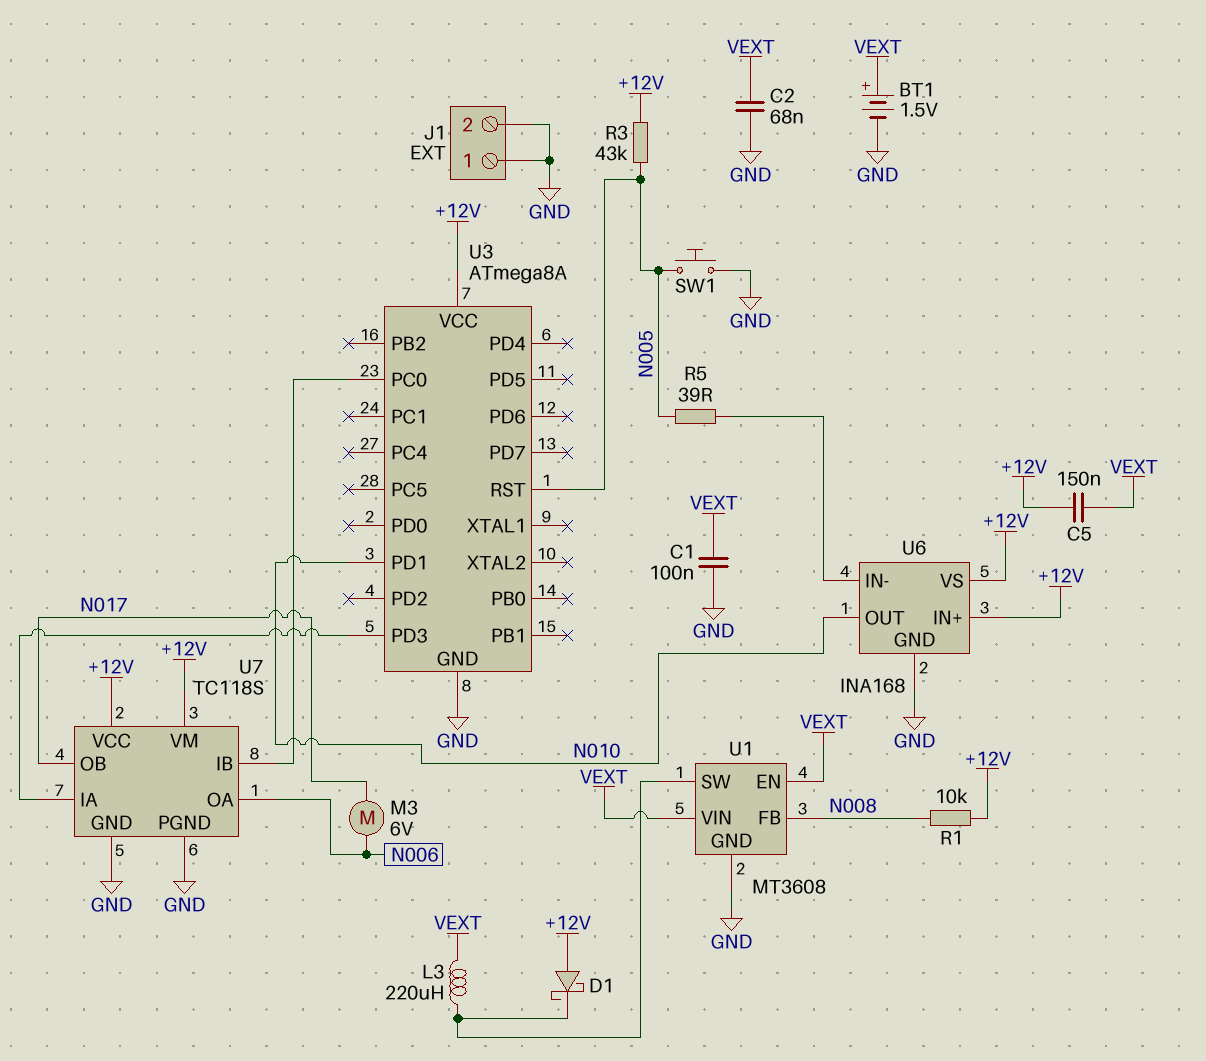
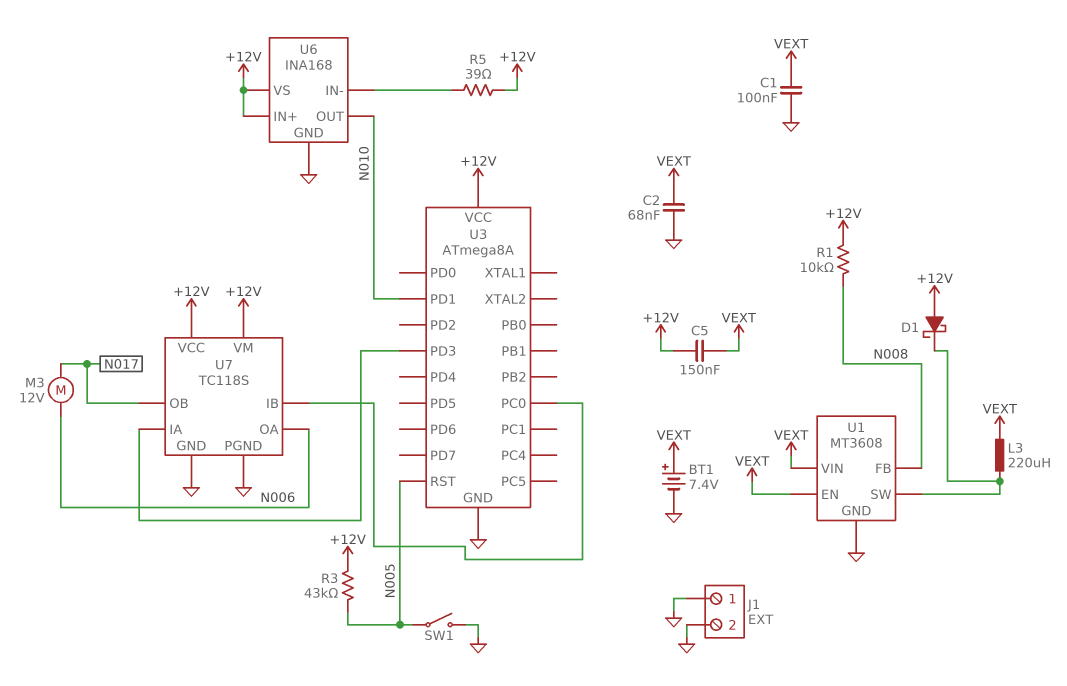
BT1: 1.5V (plus VEXT, minus GND) -> 7.4V (plus VEXT, minus GND)
M3: motor 6V (N006, N017) -> motor 12V (N006, N017)
R5: 39 (N005, U6/IN-) -> 39 (+12V, U6/IN-)
SW1: button (GND, N005) -> switch (GND, N005)

